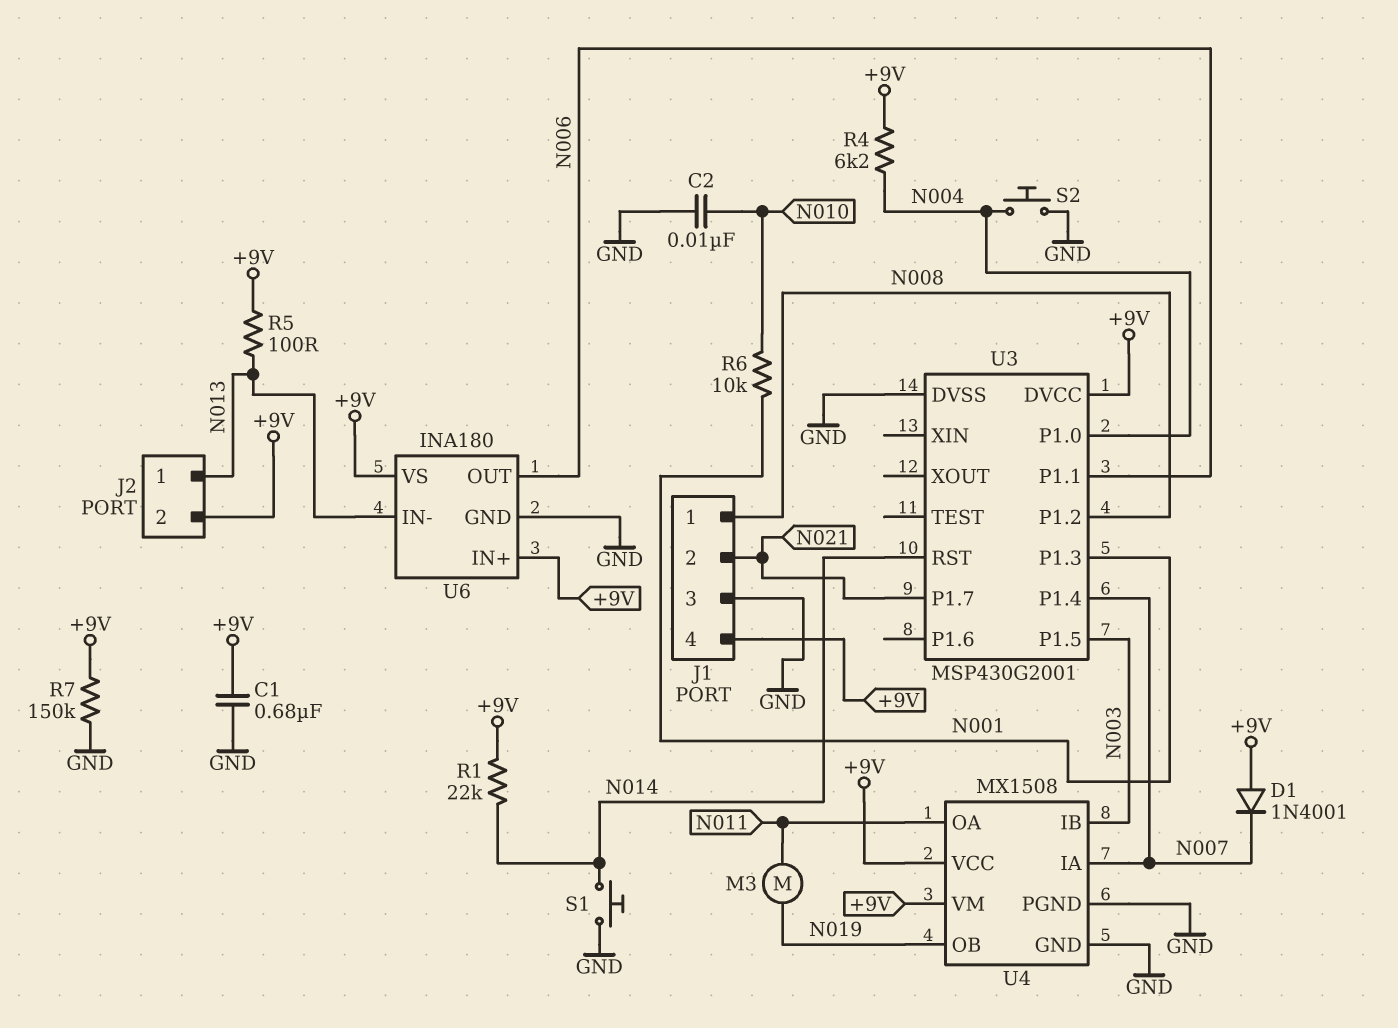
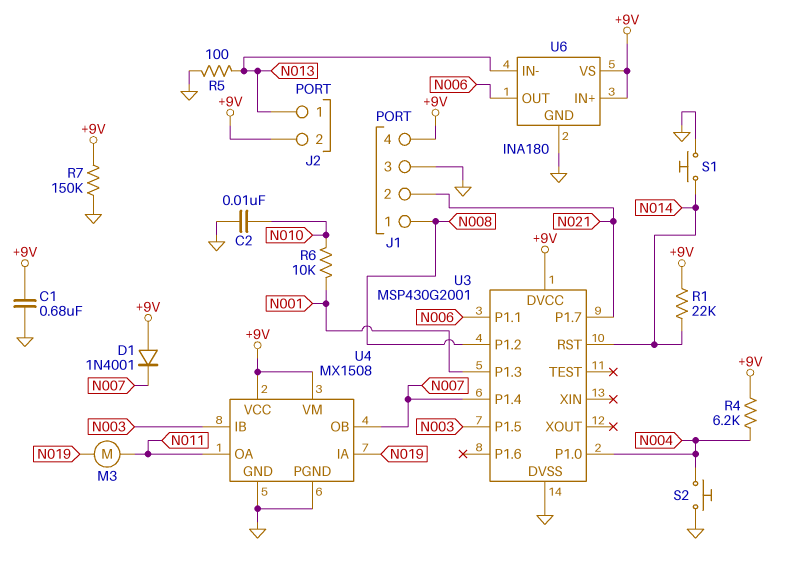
R5: 100 (+9V, N013) -> 100 (GND, N013)
U4 pin IA: N007 -> N019
U4 pin OB: N019 -> N007

